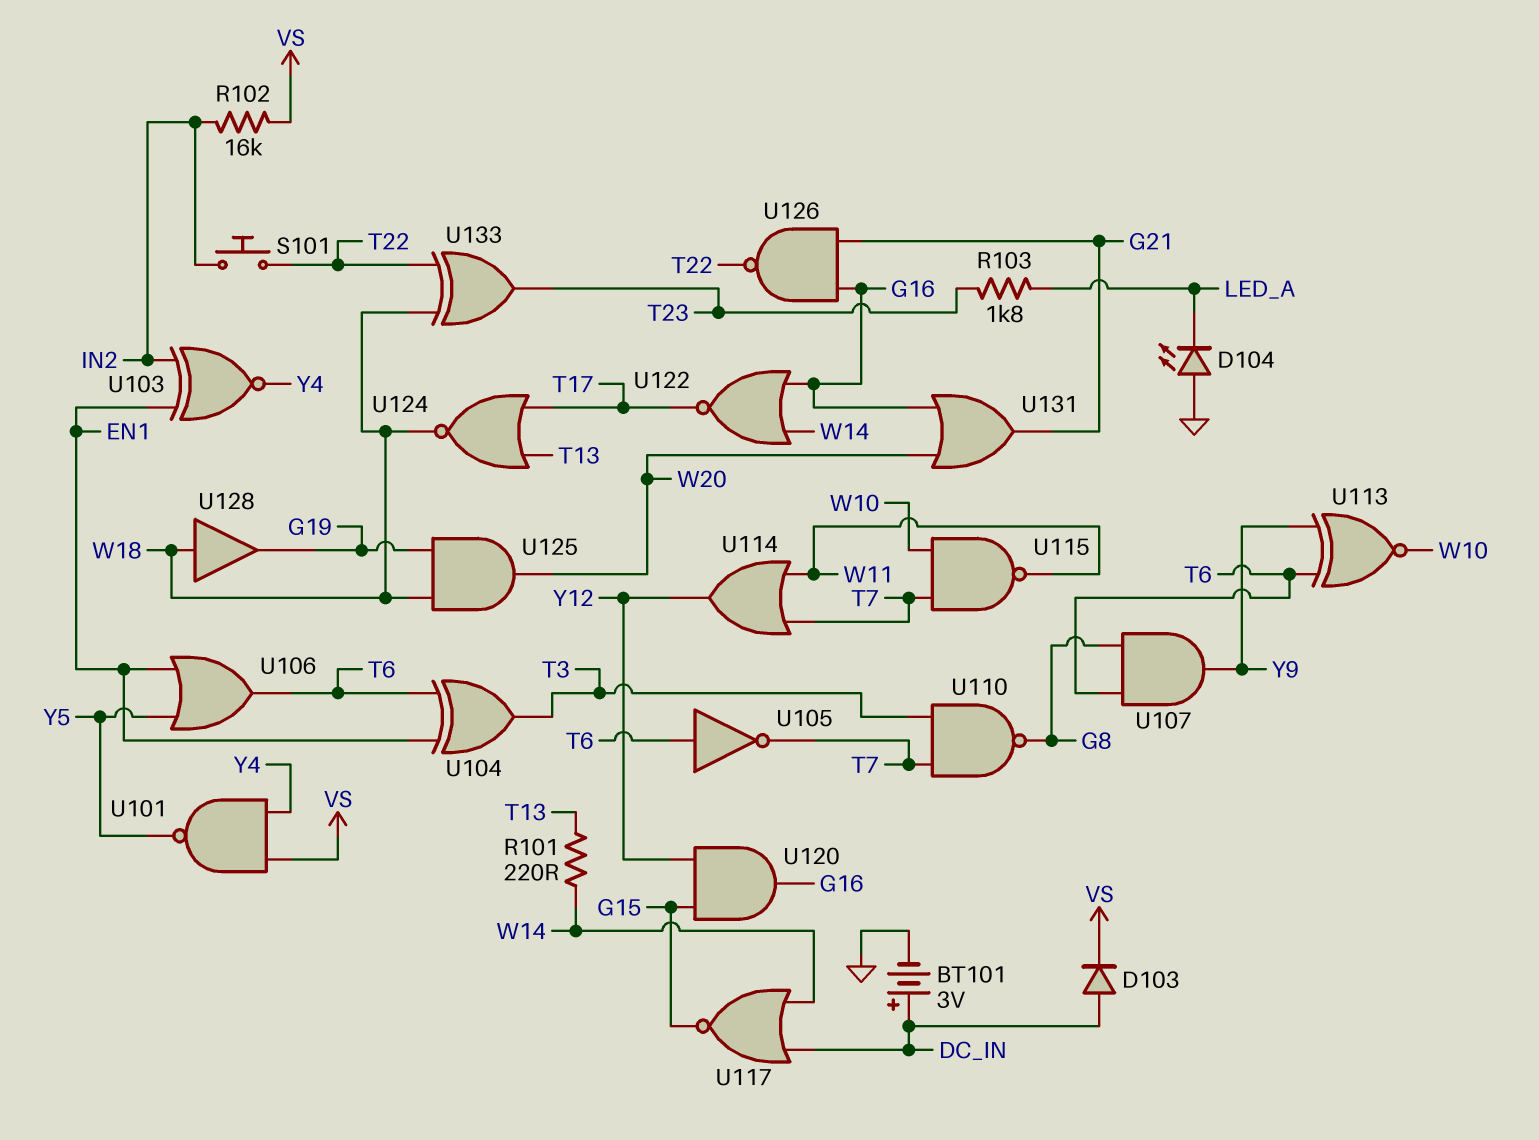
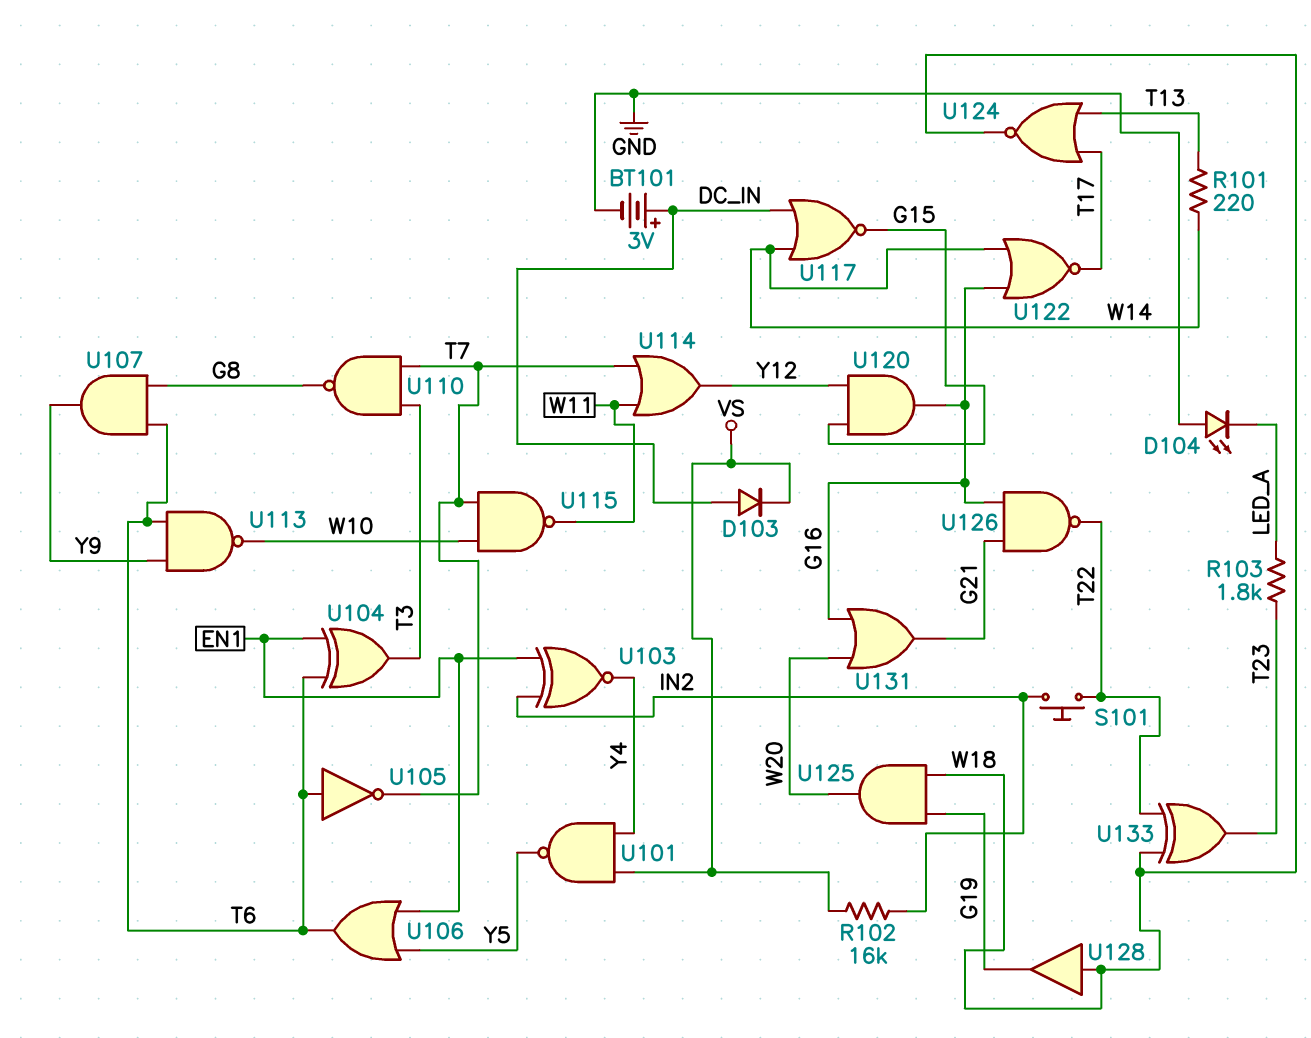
U113: XNOR (in T6, in Y9, out W10) -> NAND (in T6, in Y9, out W10)

